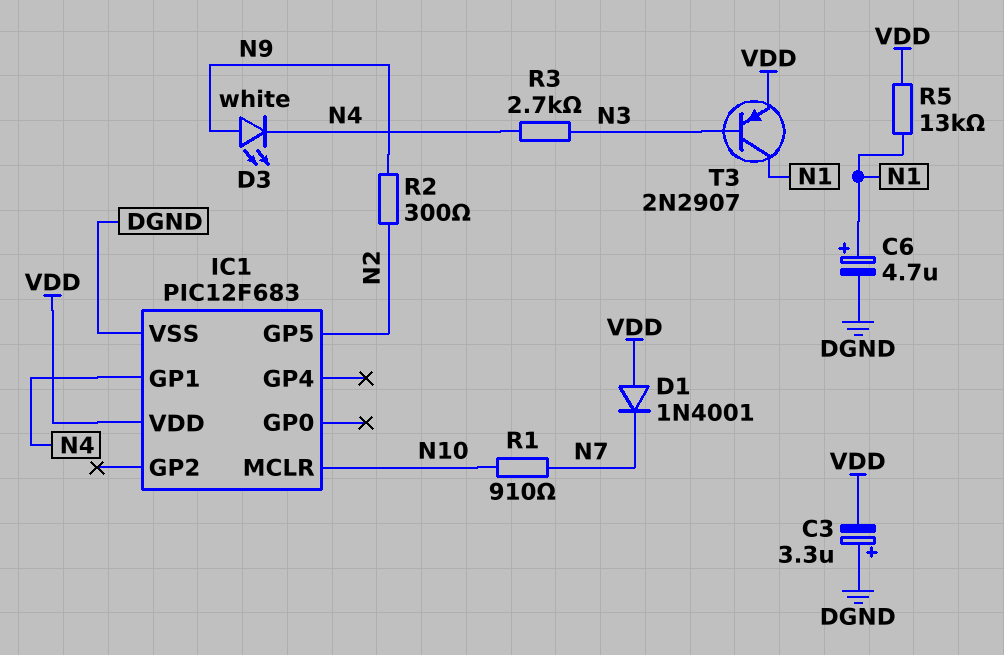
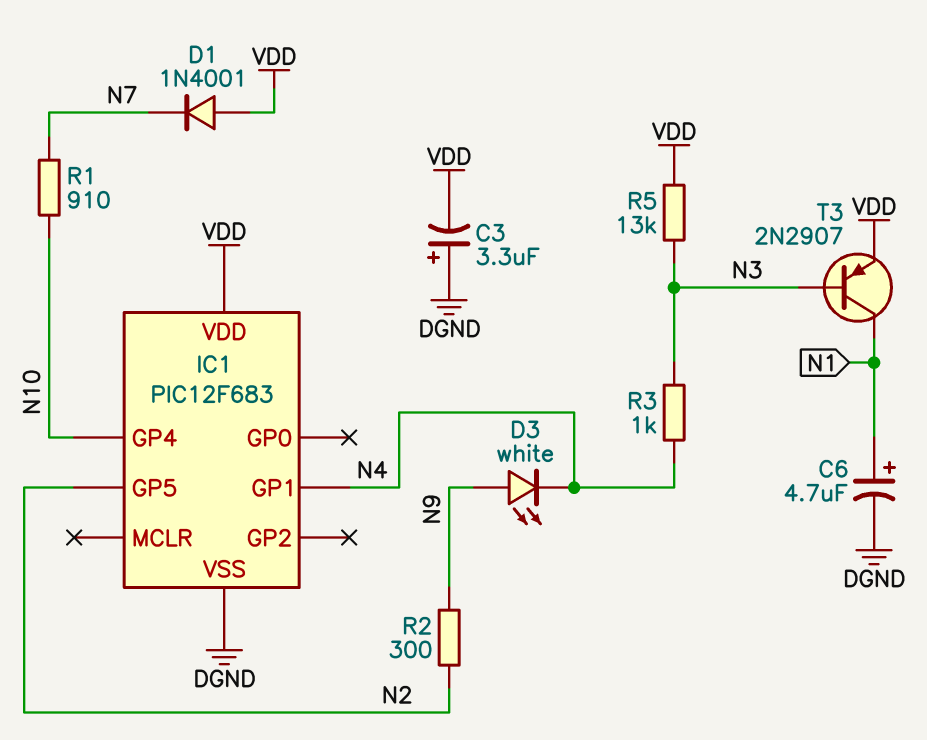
IC1 pin GP4: none -> N10
IC1 pin MCLR: N10 -> none
R3: 2.7k (N3, N4) -> 1k (N3, N4)
R5: 13k (N1, VDD) -> 13k (N3, VDD)

